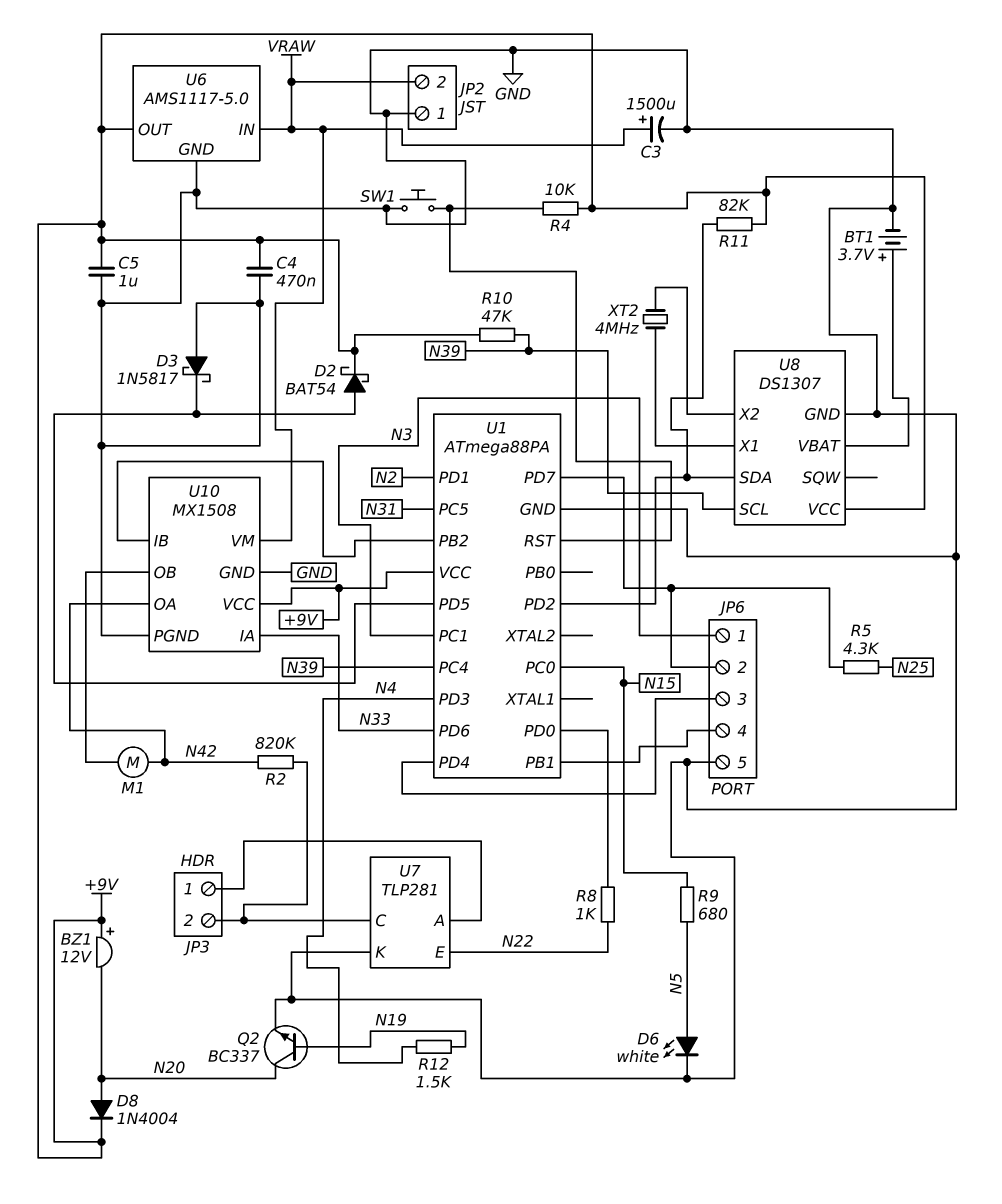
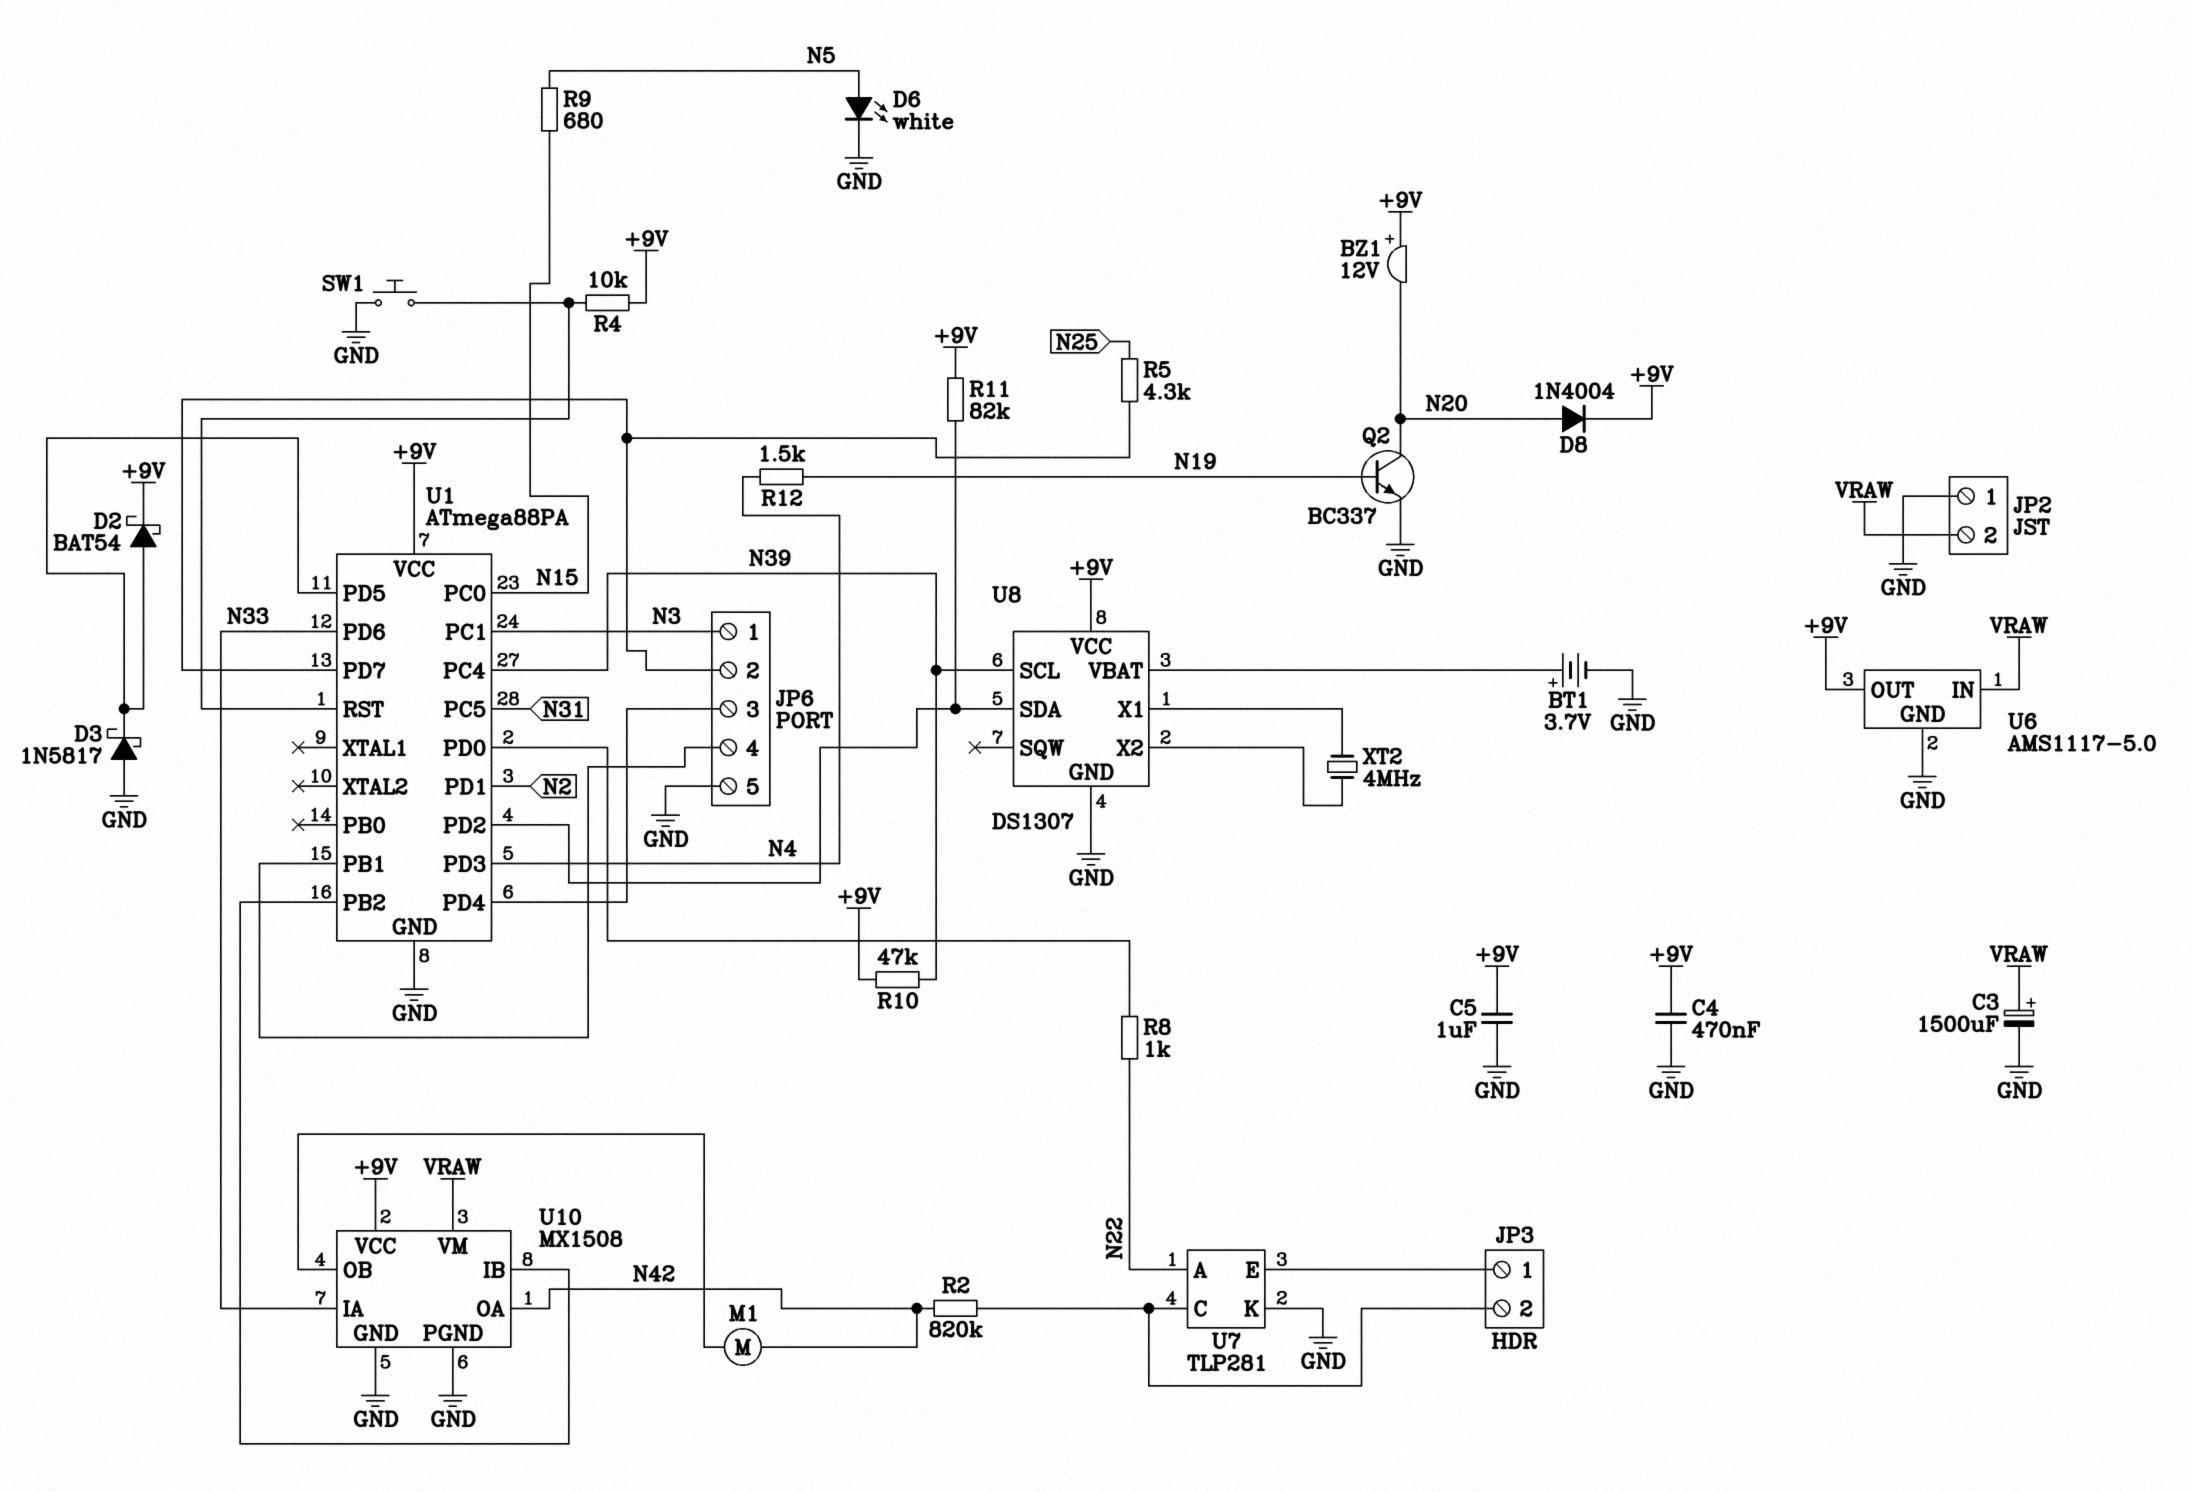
U7 pin A: JP3/1 -> N22
U7 pin E: N22 -> JP3/1

